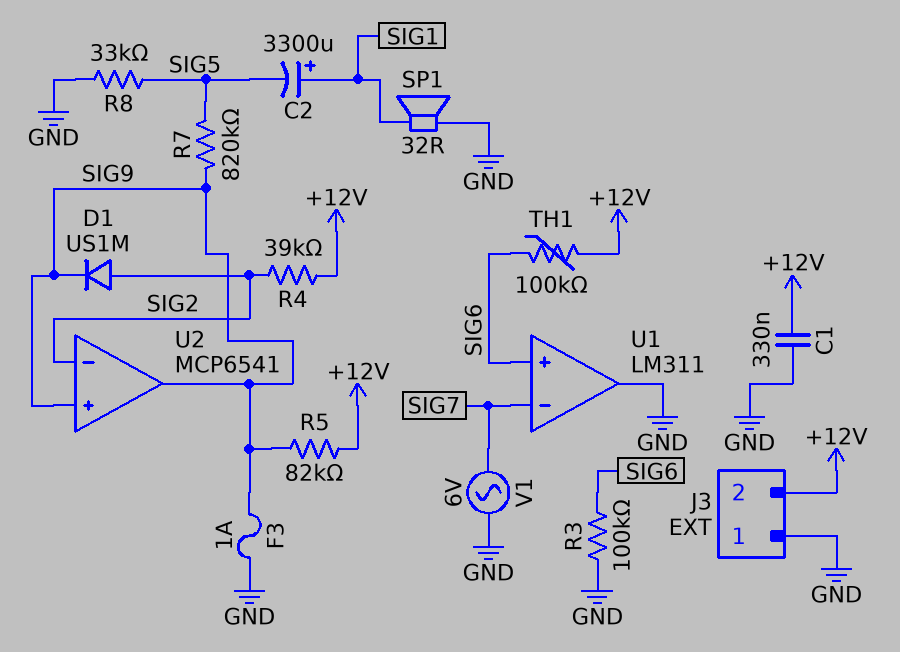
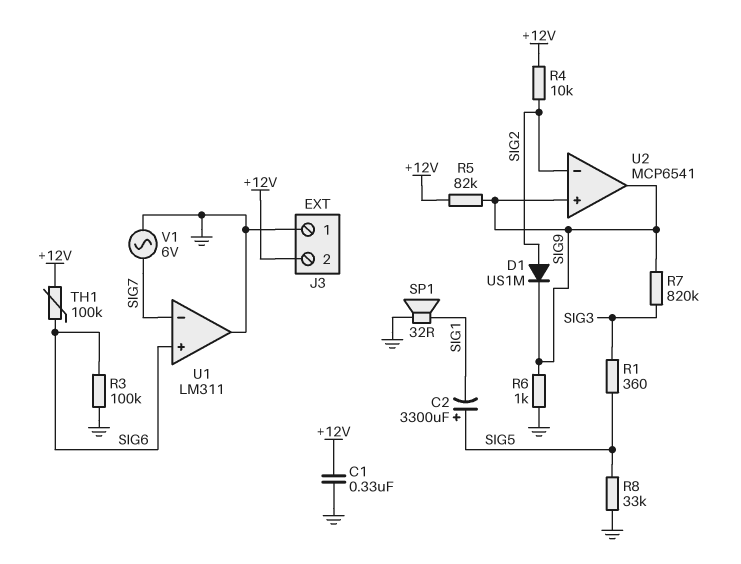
C2: 3300uF (plus SIG1, minus SIG5) -> 3300uF (plus SIG5, minus SIG1)
F3: 1A (GND, SIG9) -> none
R1: none -> 360 (SIG3, SIG5)
R4: 39k (+12V, SIG2) -> 10k (+12V, SIG2)
R6: none -> 1k (GND, SIG9)
R7: 820k (SIG5, SIG9) -> 820k (SIG3, SIG9)

